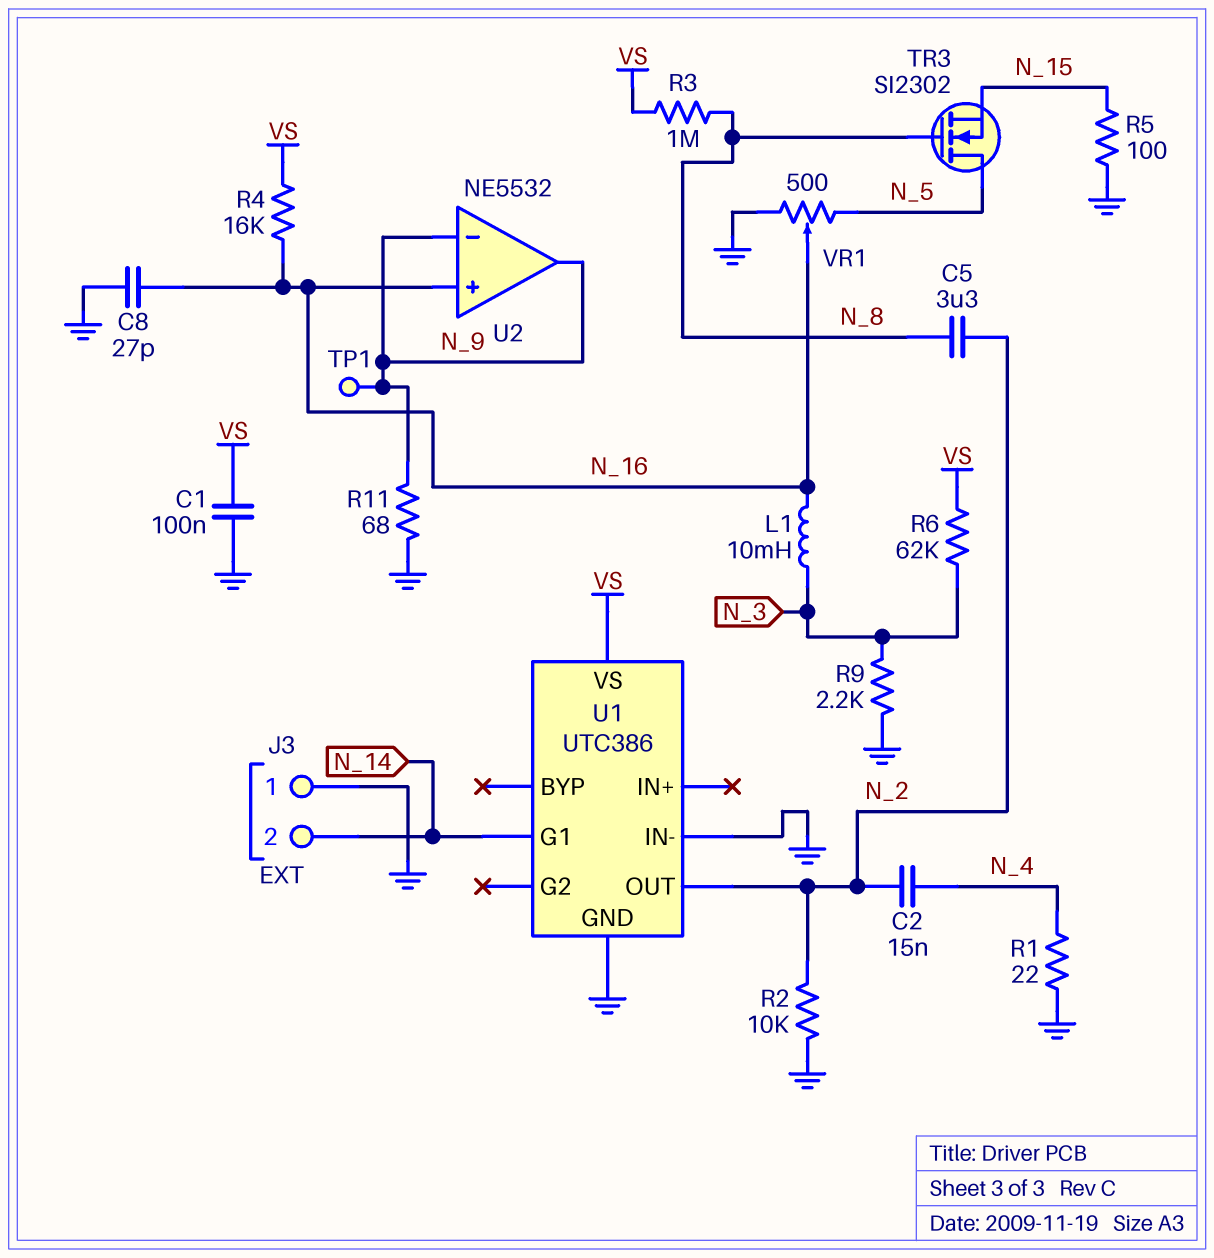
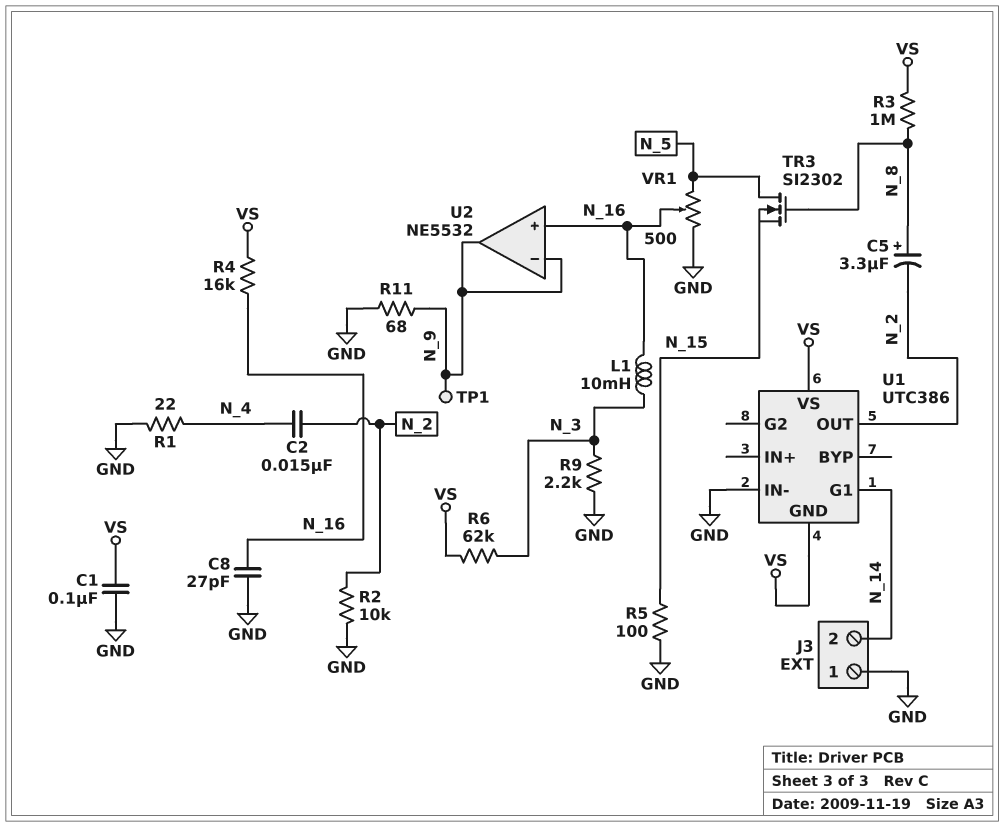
C5: 3.3uF (N_2, N_8) -> 3.3uF (plus N_8, minus N_2)
U1 pin GND: GND -> VS

